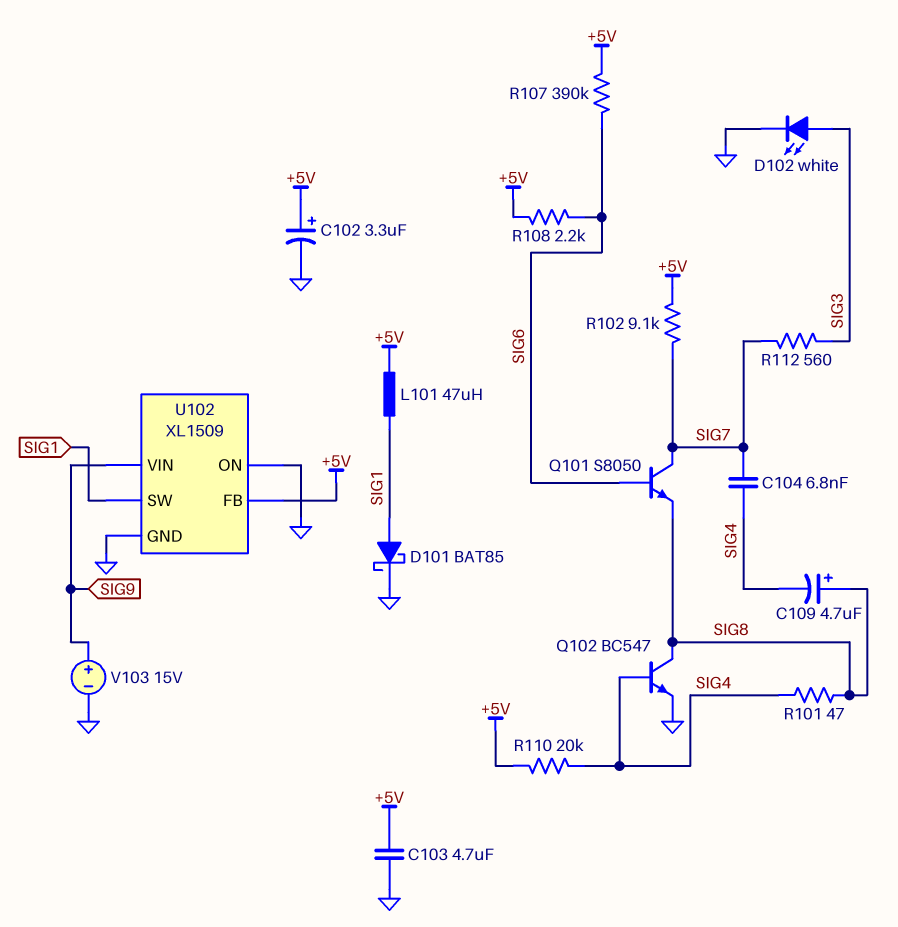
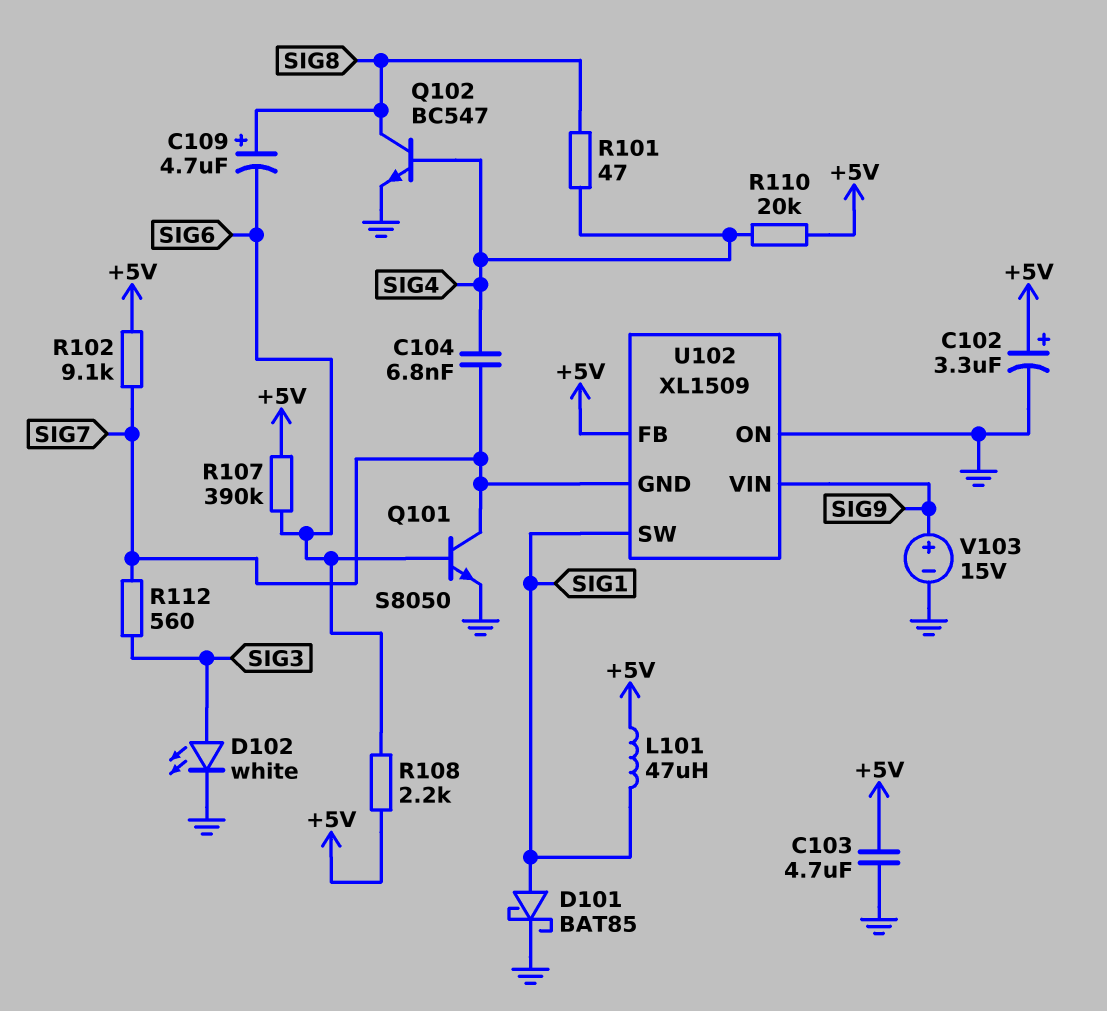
C109: 4.7uF (plus SIG8, minus SIG4) -> 4.7uF (plus SIG8, minus SIG6)
Q101: NPN S8050 (B SIG6, C SIG7, E SIG8) -> NPN S8050 (B SIG6, C SIG7, E GND)
U102 pin GND: GND -> SIG7

